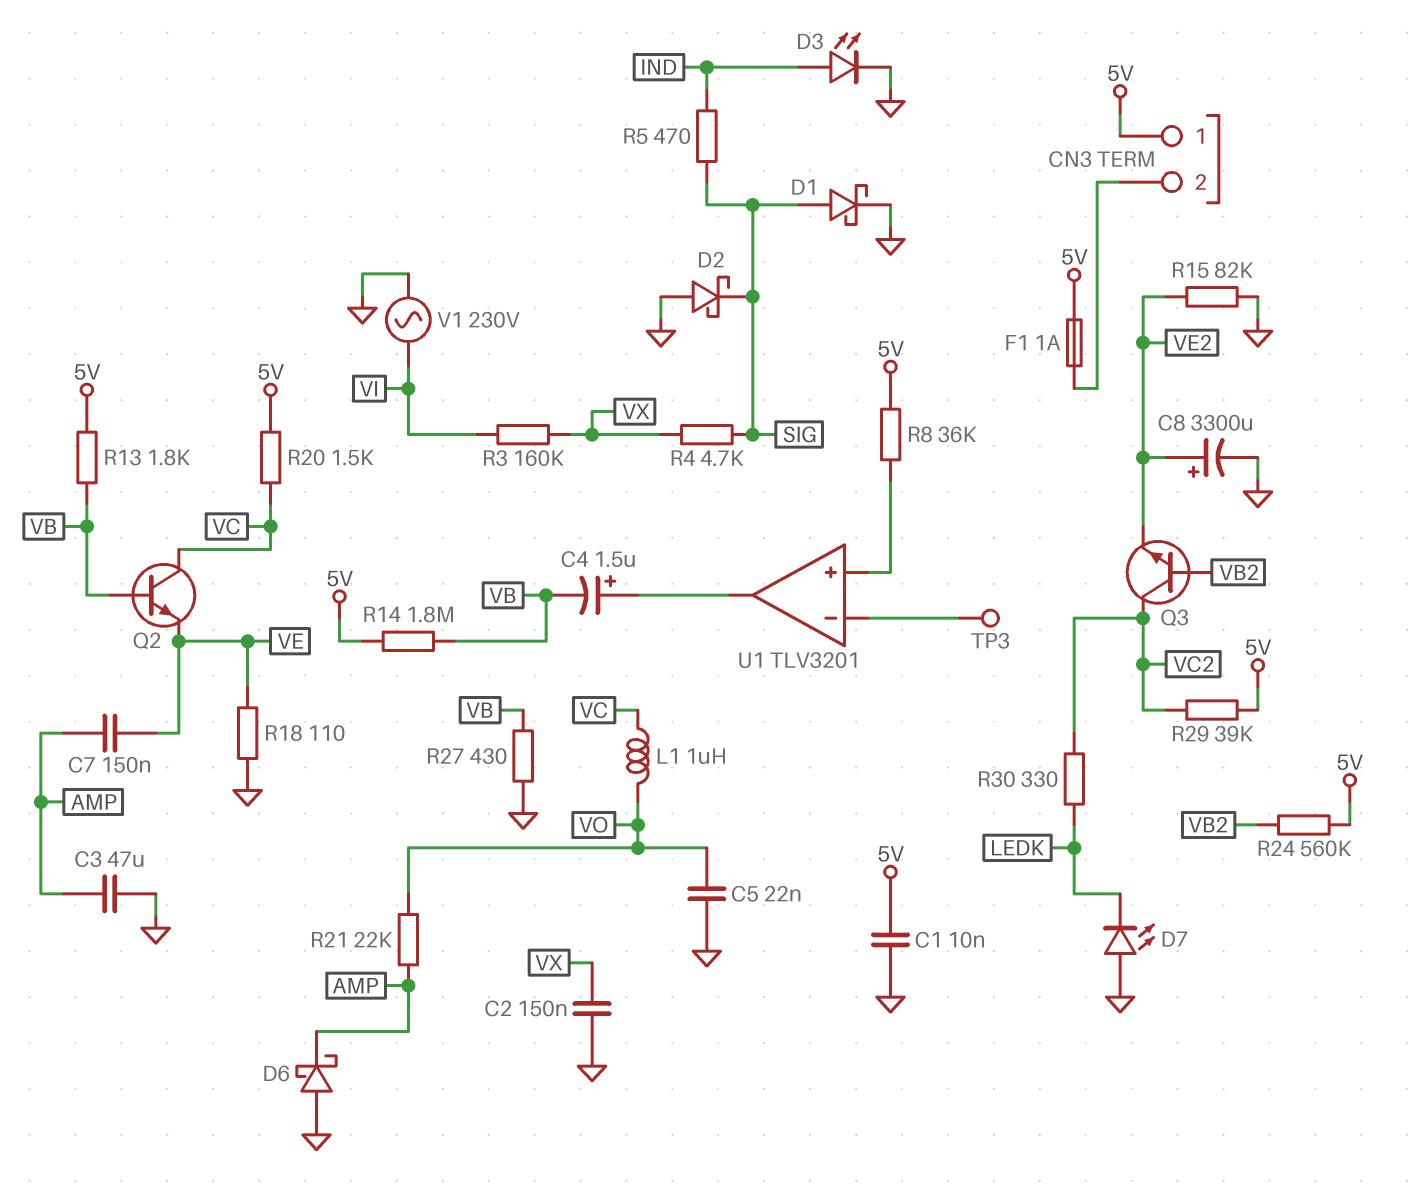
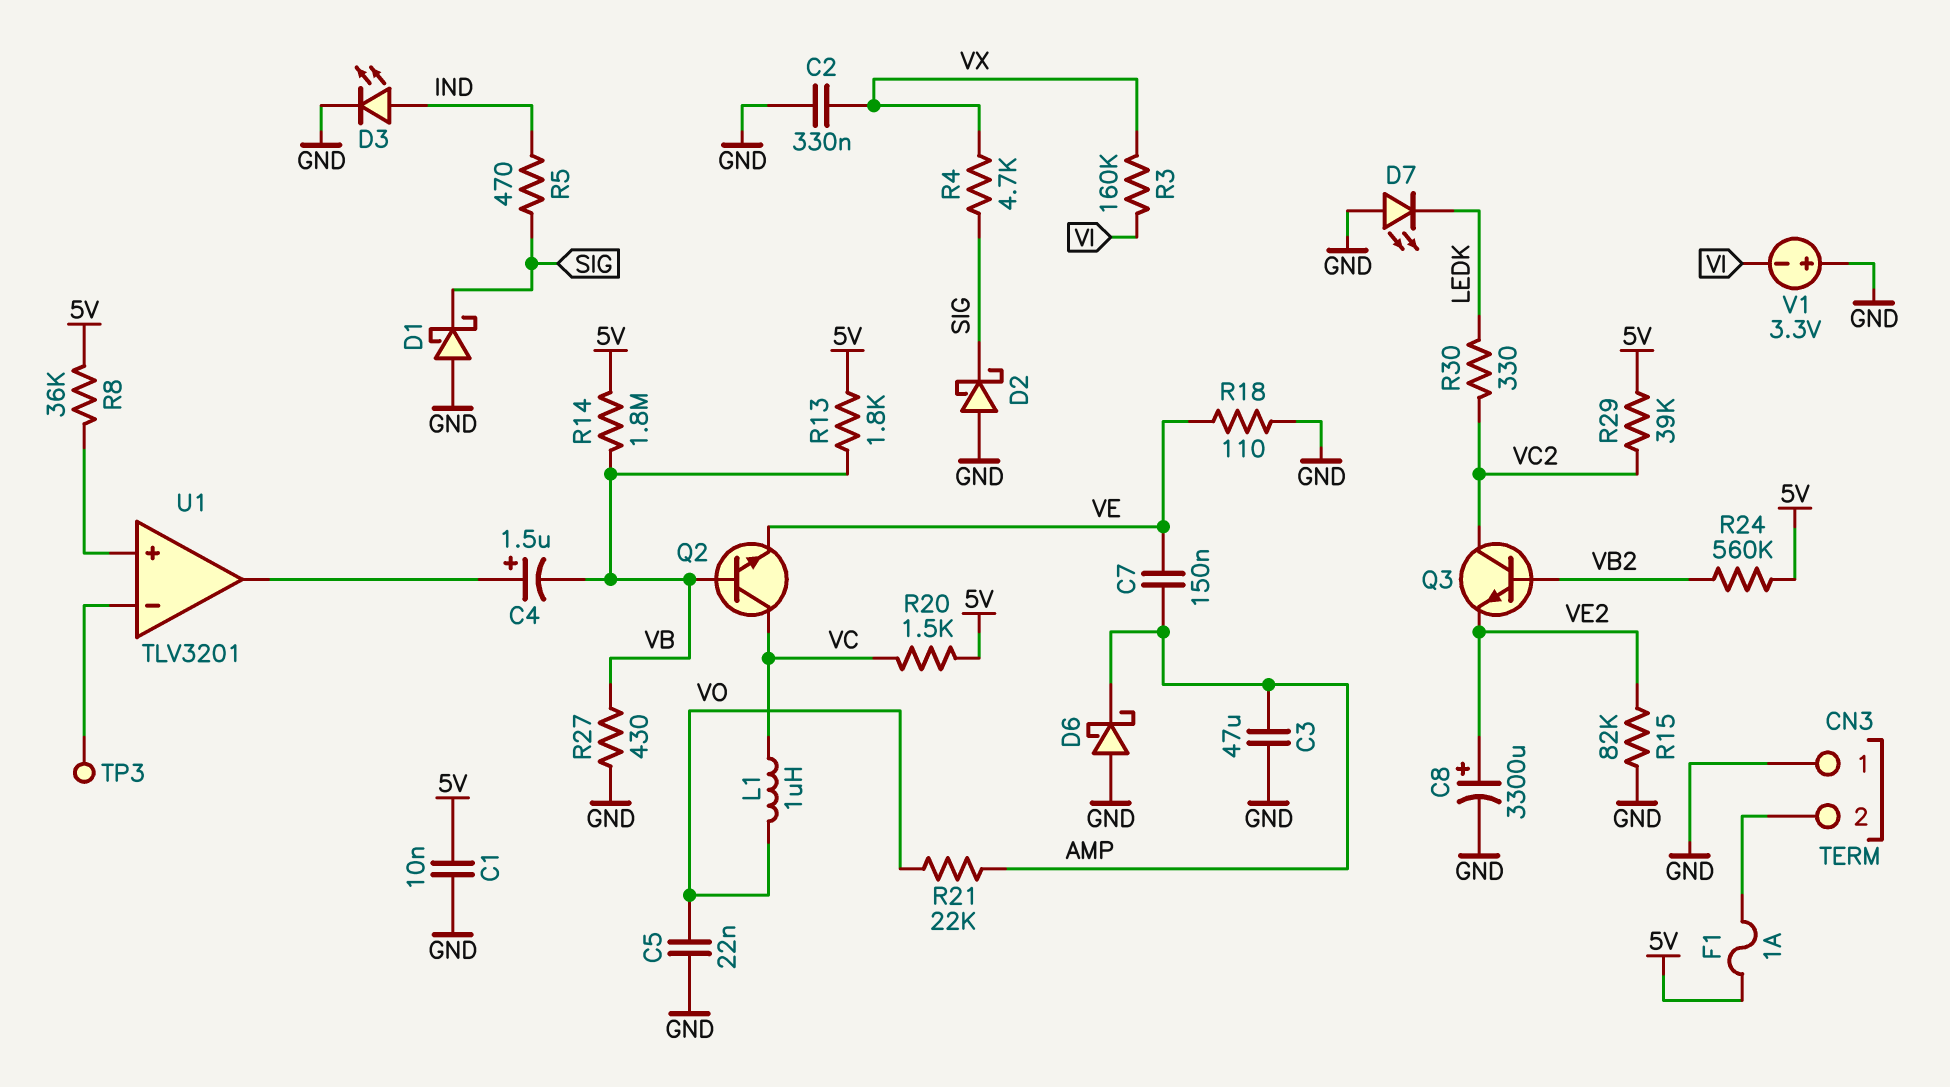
C2: 150nF (GND, VX) -> 330nF (GND, VX)
CN3 pin 1: 5V -> GND
D1: schottky (A SIG, K GND) -> schottky (A GND, K SIG)
V1: AC 230V (GND, VI) -> 3.3V (plus GND, minus VI)

